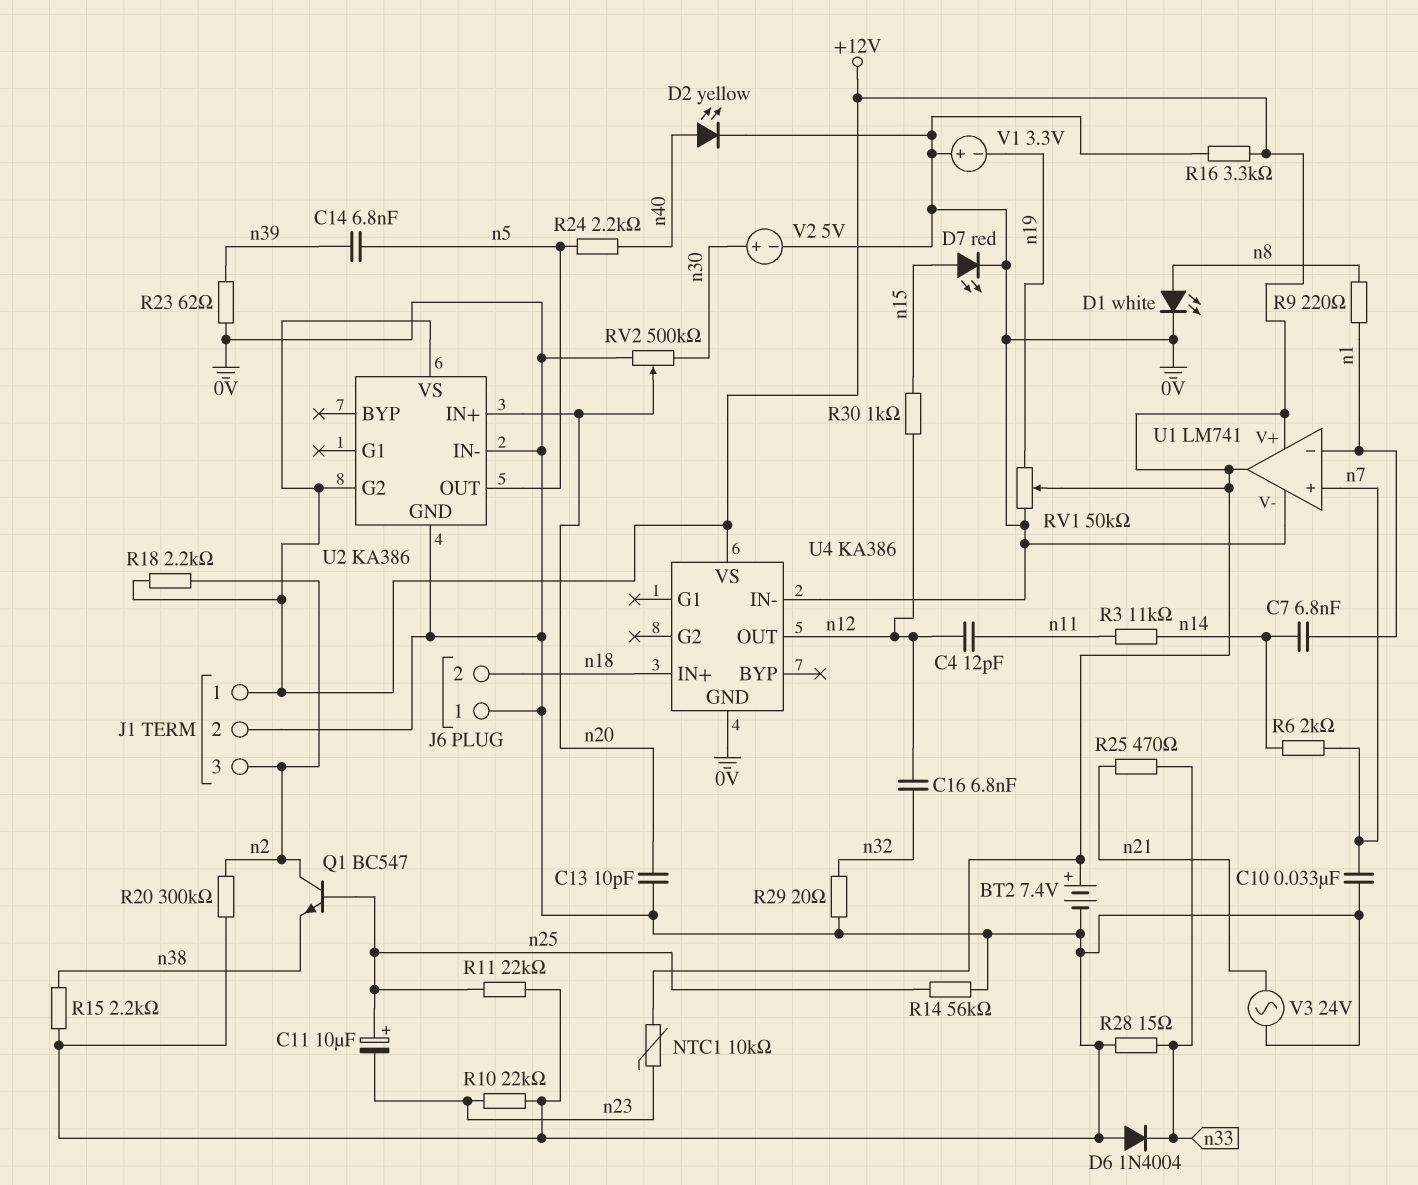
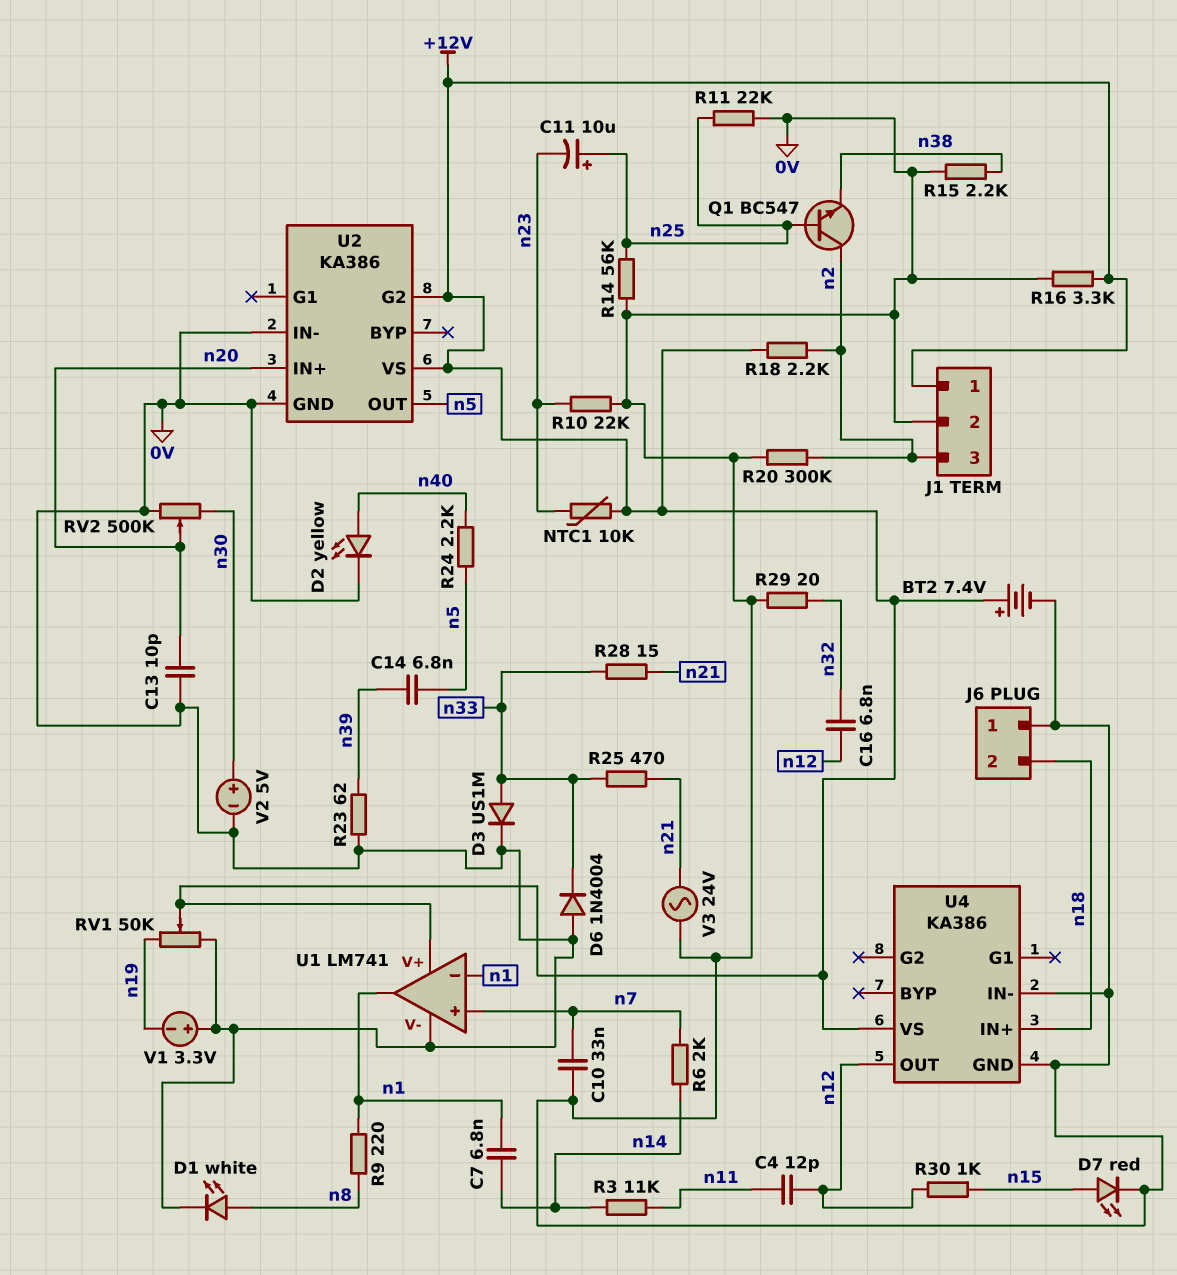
D3: none -> diode US1M (A n33, K 0V)
R28: 15 (0V, n33) -> 15 (n21, n33)
U1 pin out: +12V -> n1

